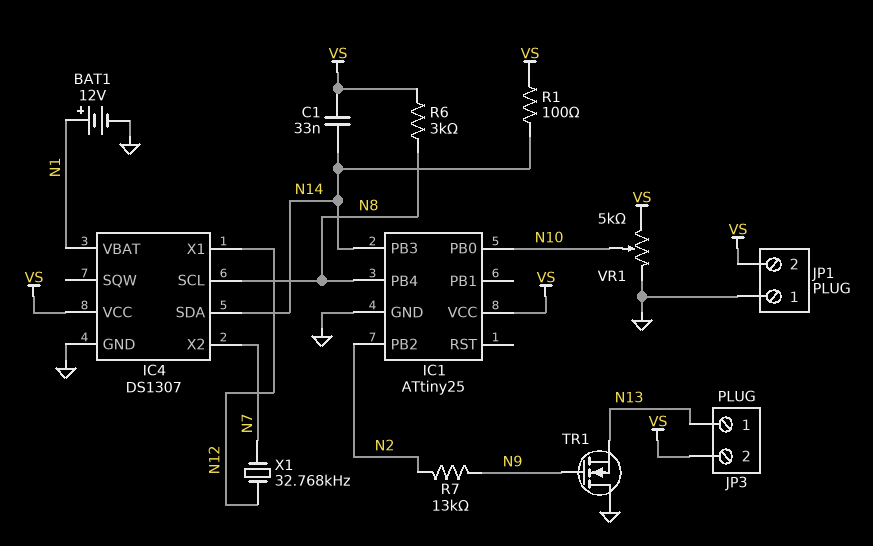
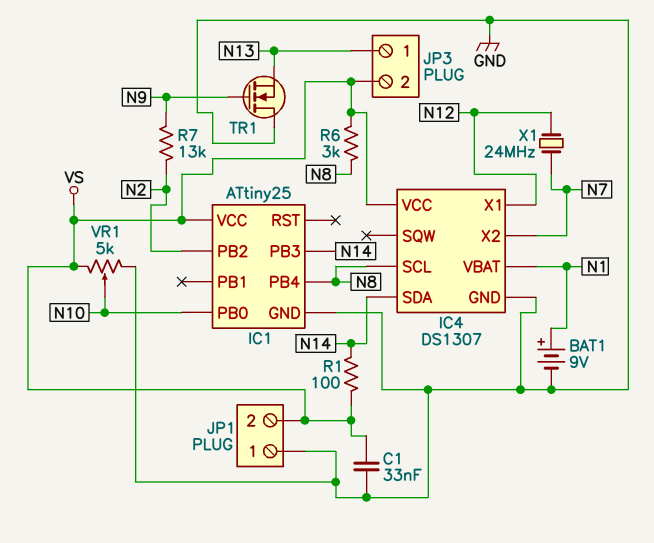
BAT1: 12V (plus N1, minus GND) -> 9V (plus N1, minus GND)
C1: 33nF (N14, VS) -> 33nF (GND, VS)
X1: 32.768kHz (N7, N12) -> 24MHz (N7, N12)

